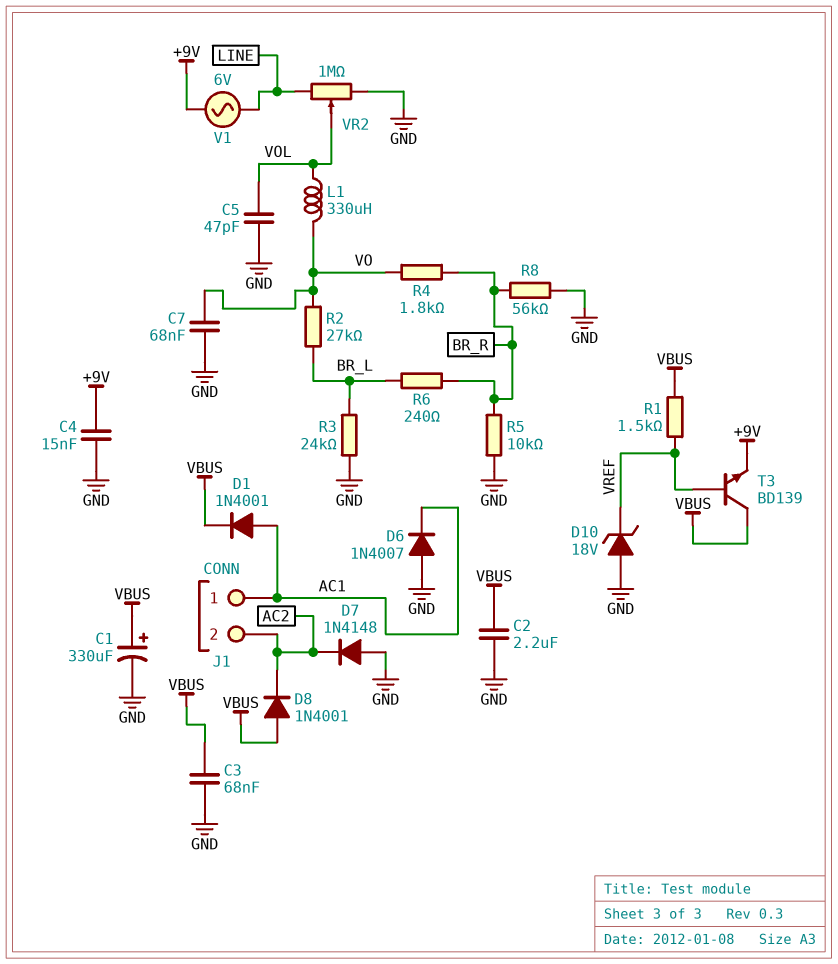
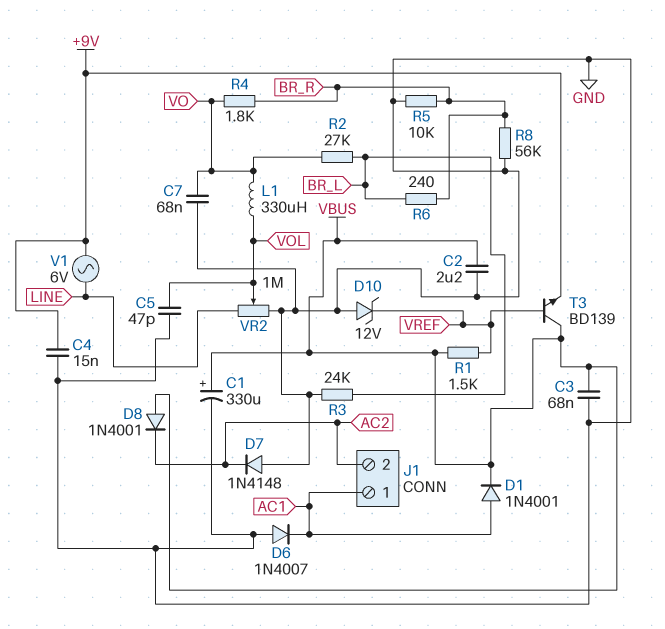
D10: zener 18V (A GND, K VREF) -> zener 12V (A GND, K VREF)

